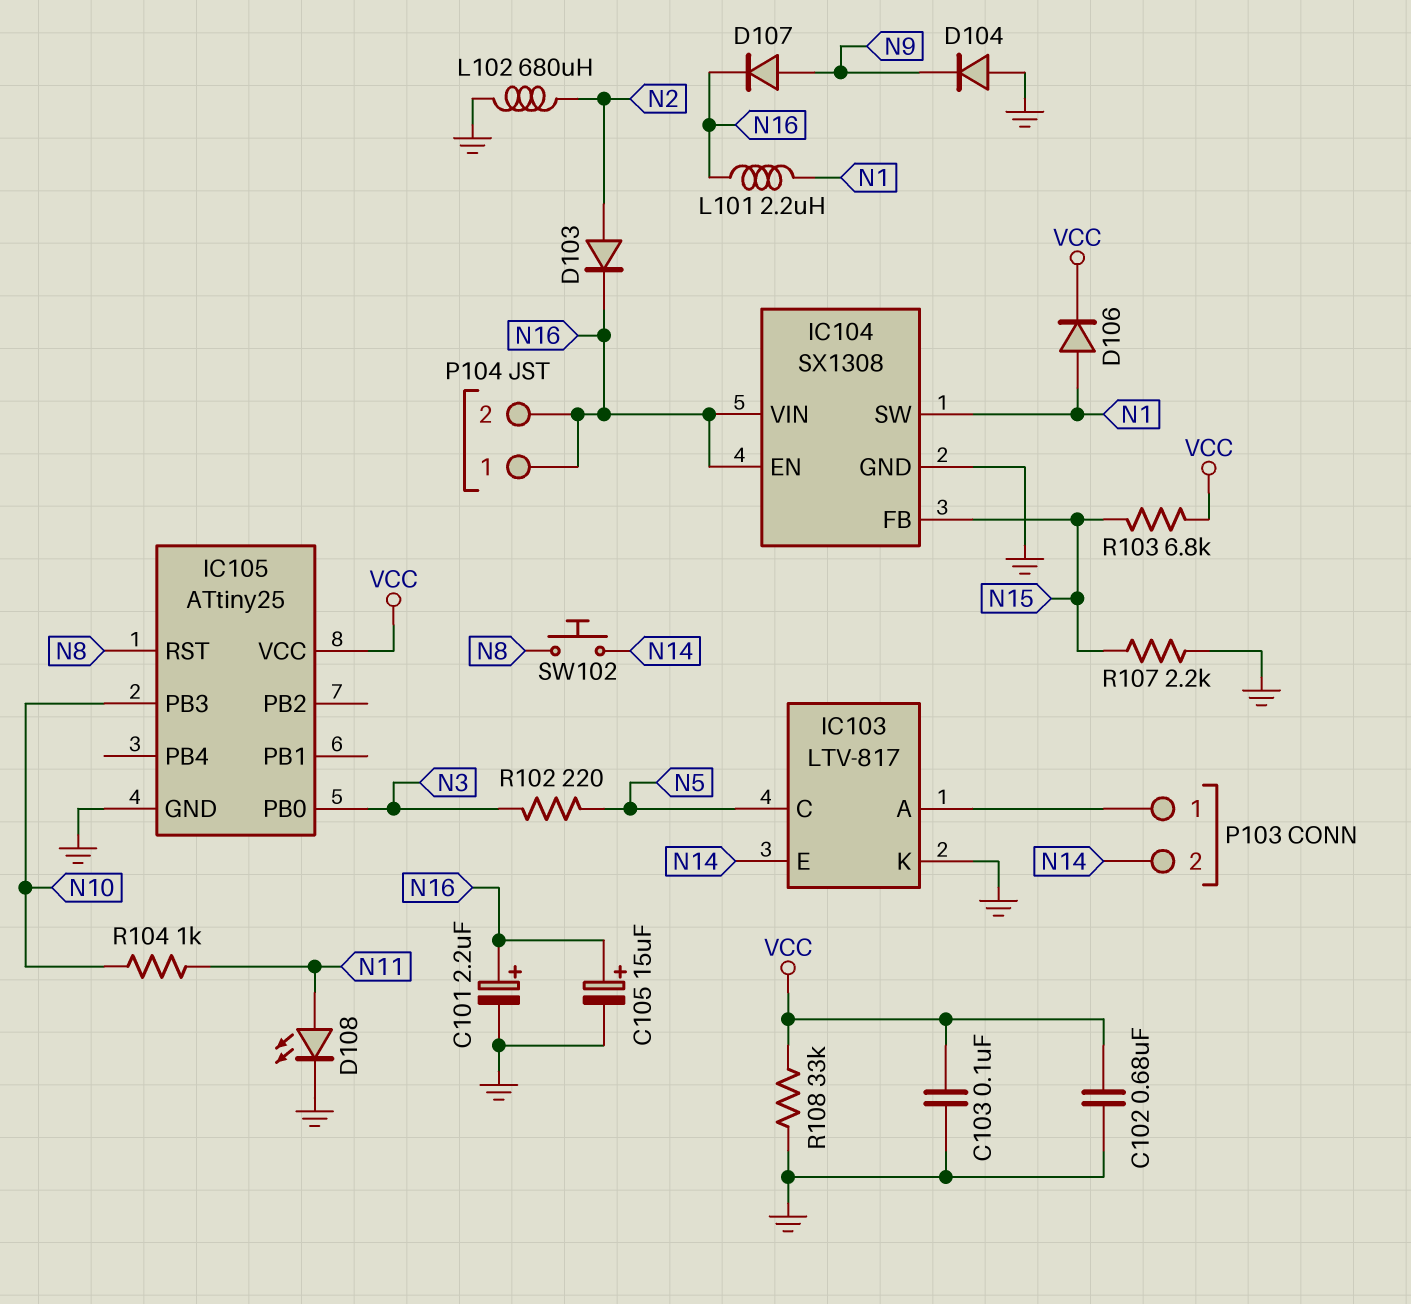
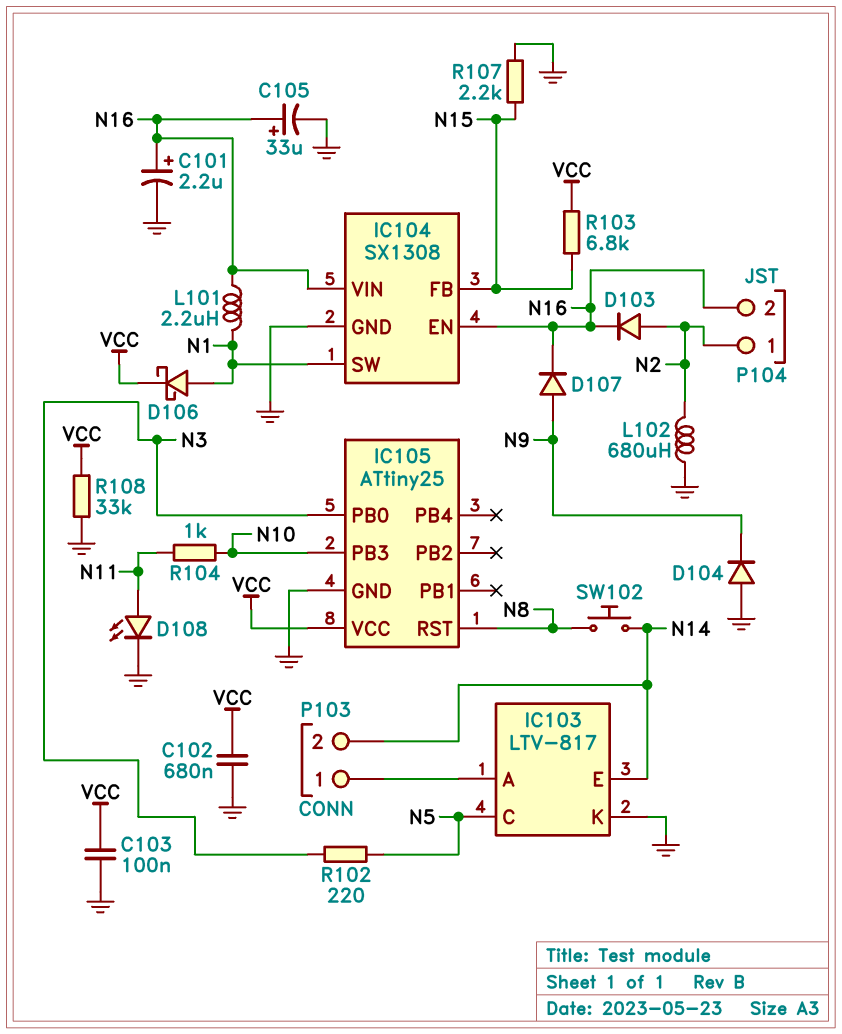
C105: 15uF (plus N16, minus GND) -> 33uF (plus N16, minus GND)
D106: diode (A N1, K VCC) -> schottky (A N1, K VCC)
P104 pin 1: N16 -> N2

